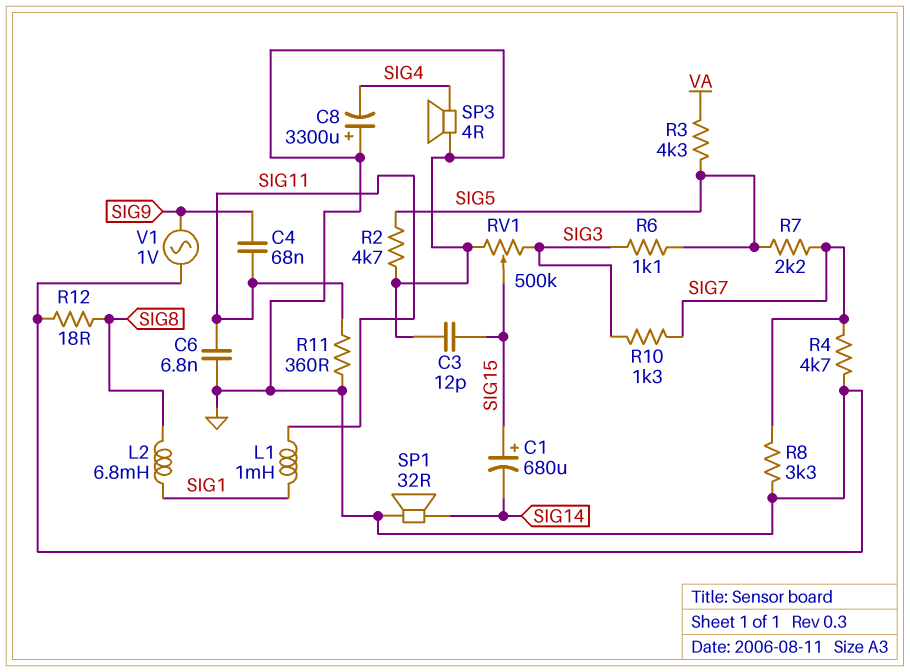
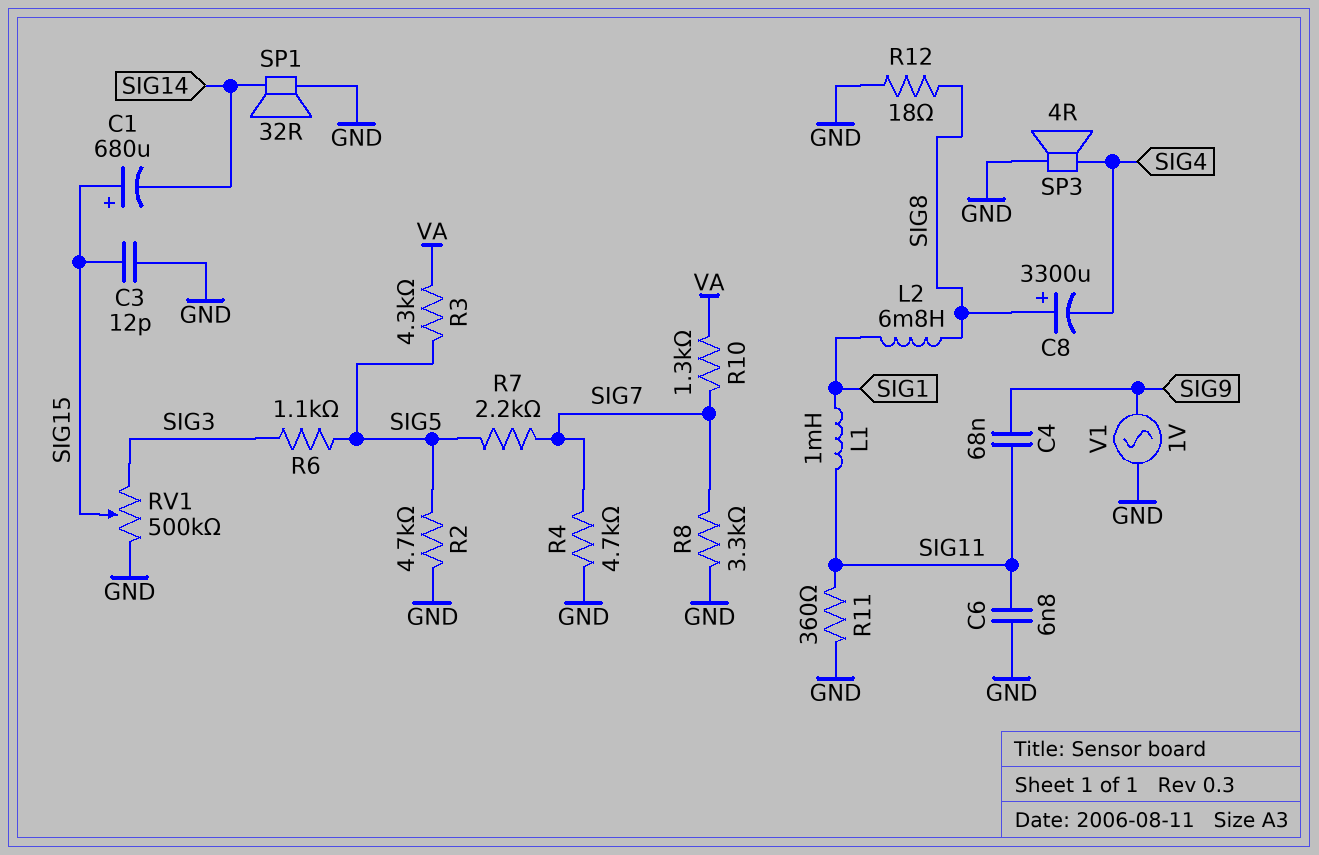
C8: 3300uF (plus GND, minus SIG4) -> 3300uF (plus SIG8, minus SIG4)
R10: 1.3k (SIG3, SIG7) -> 1.3k (SIG7, VA)

